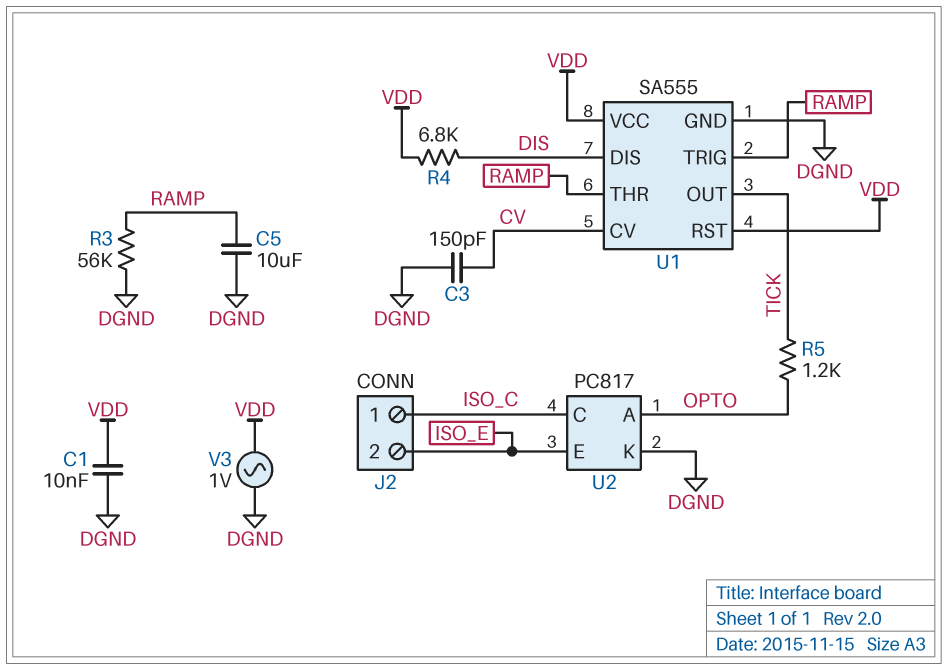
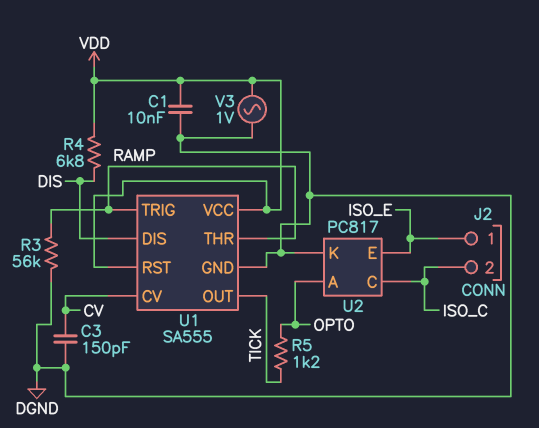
C5: 10uF (DGND, RAMP) -> none
J2 pin 1: ISO_C -> ISO_E
J2 pin 2: ISO_E -> ISO_C

